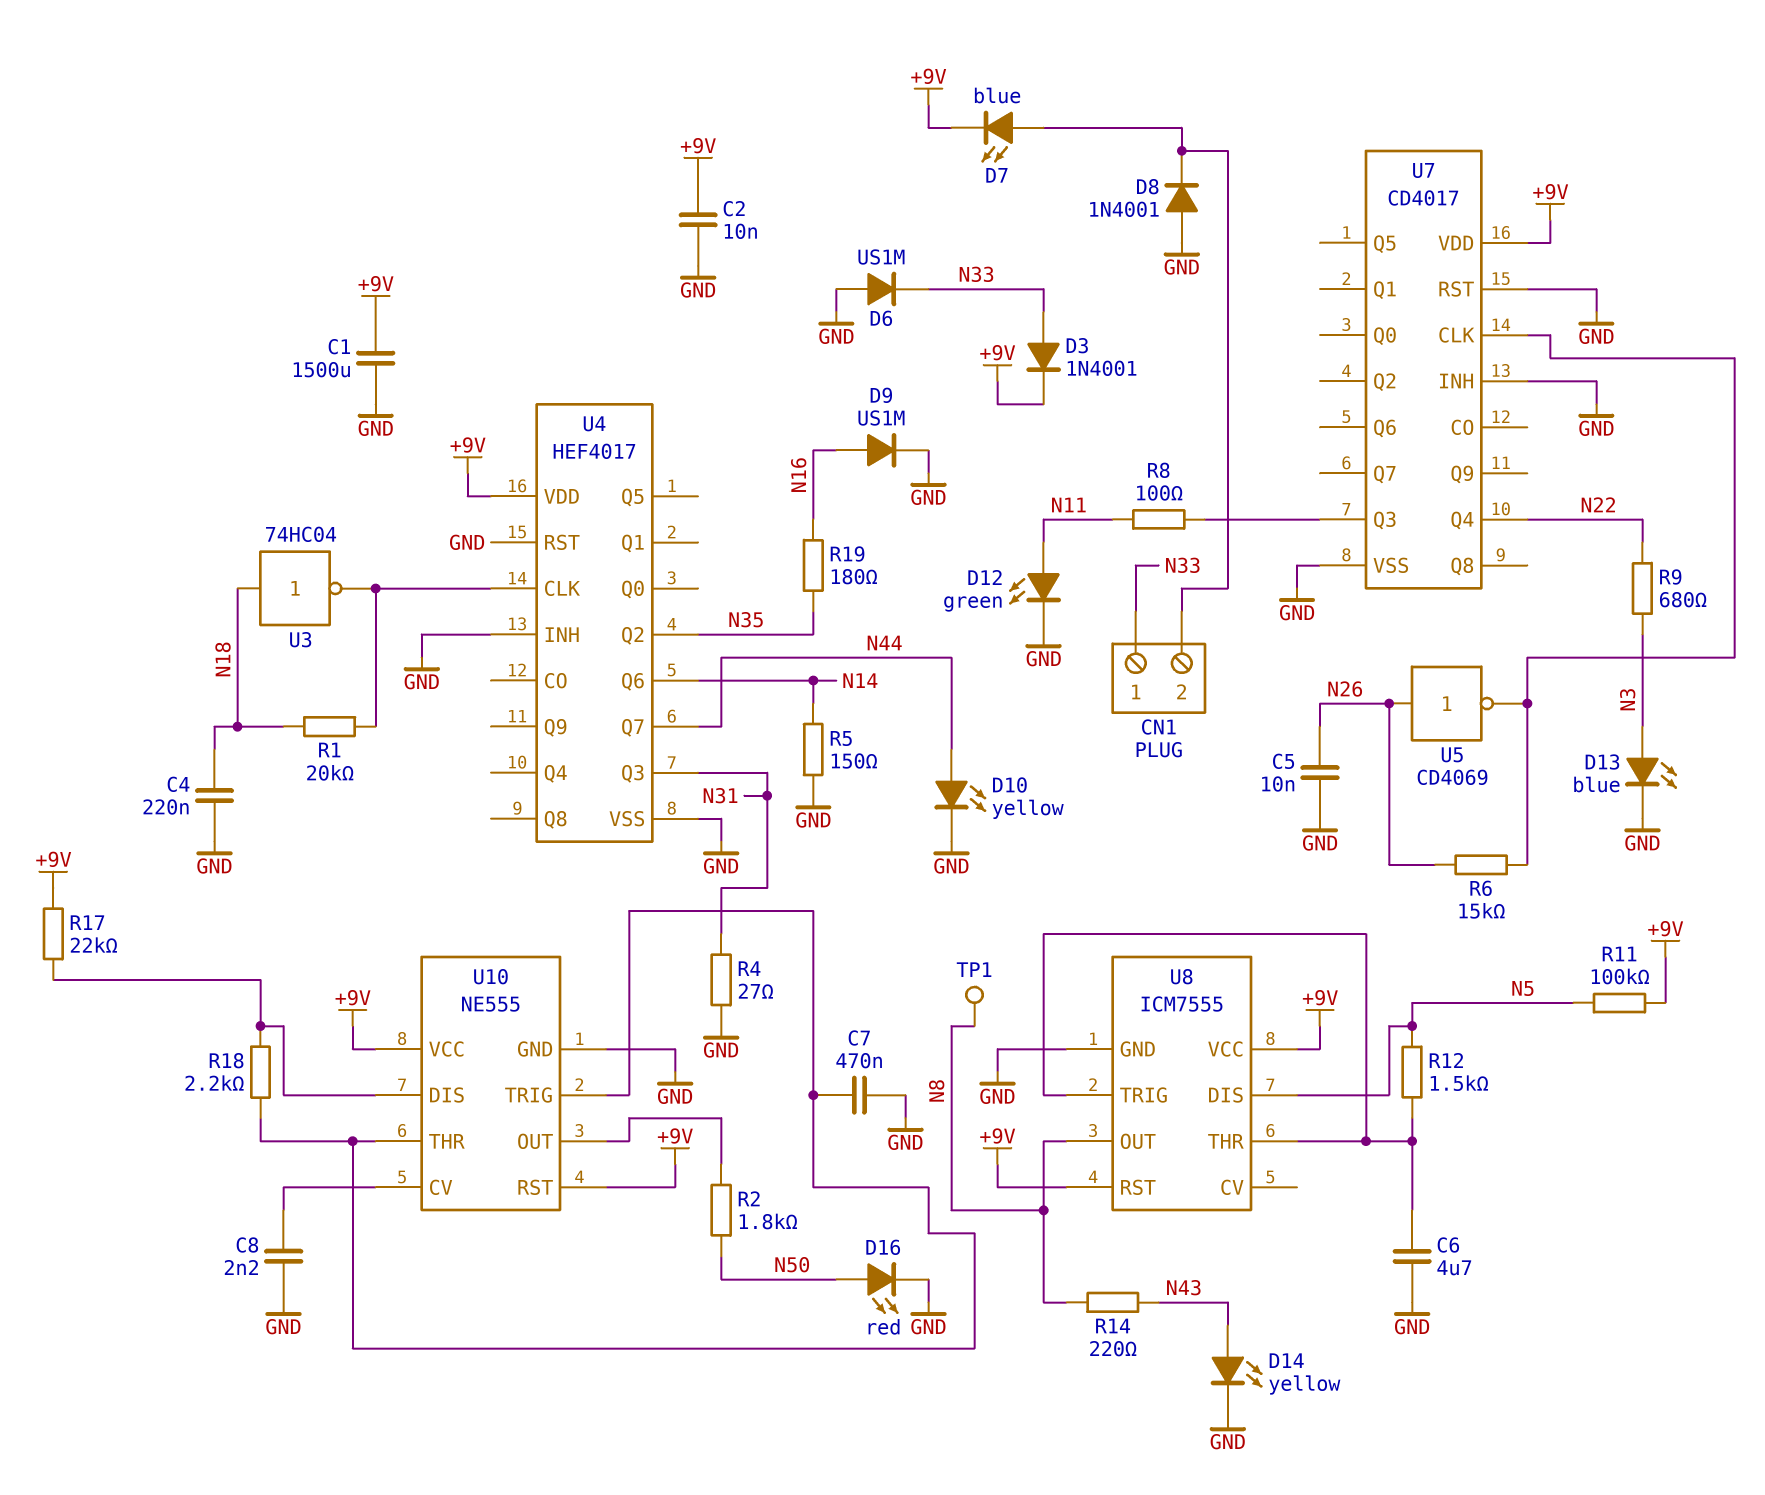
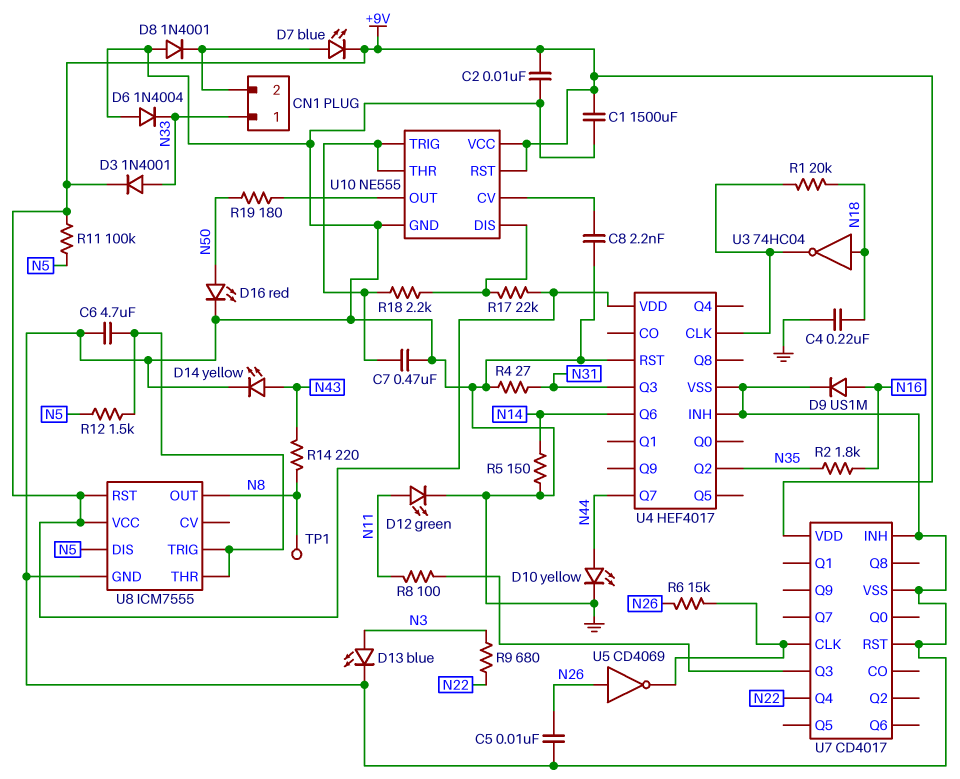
D6: diode US1M (A GND, K N33) -> diode 1N4004 (A GND, K N33)
R2: 1.8k (N50, U10/OUT) -> 1.8k (N16, N35)
R19: 180 (N16, N35) -> 180 (N50, U10/OUT)

